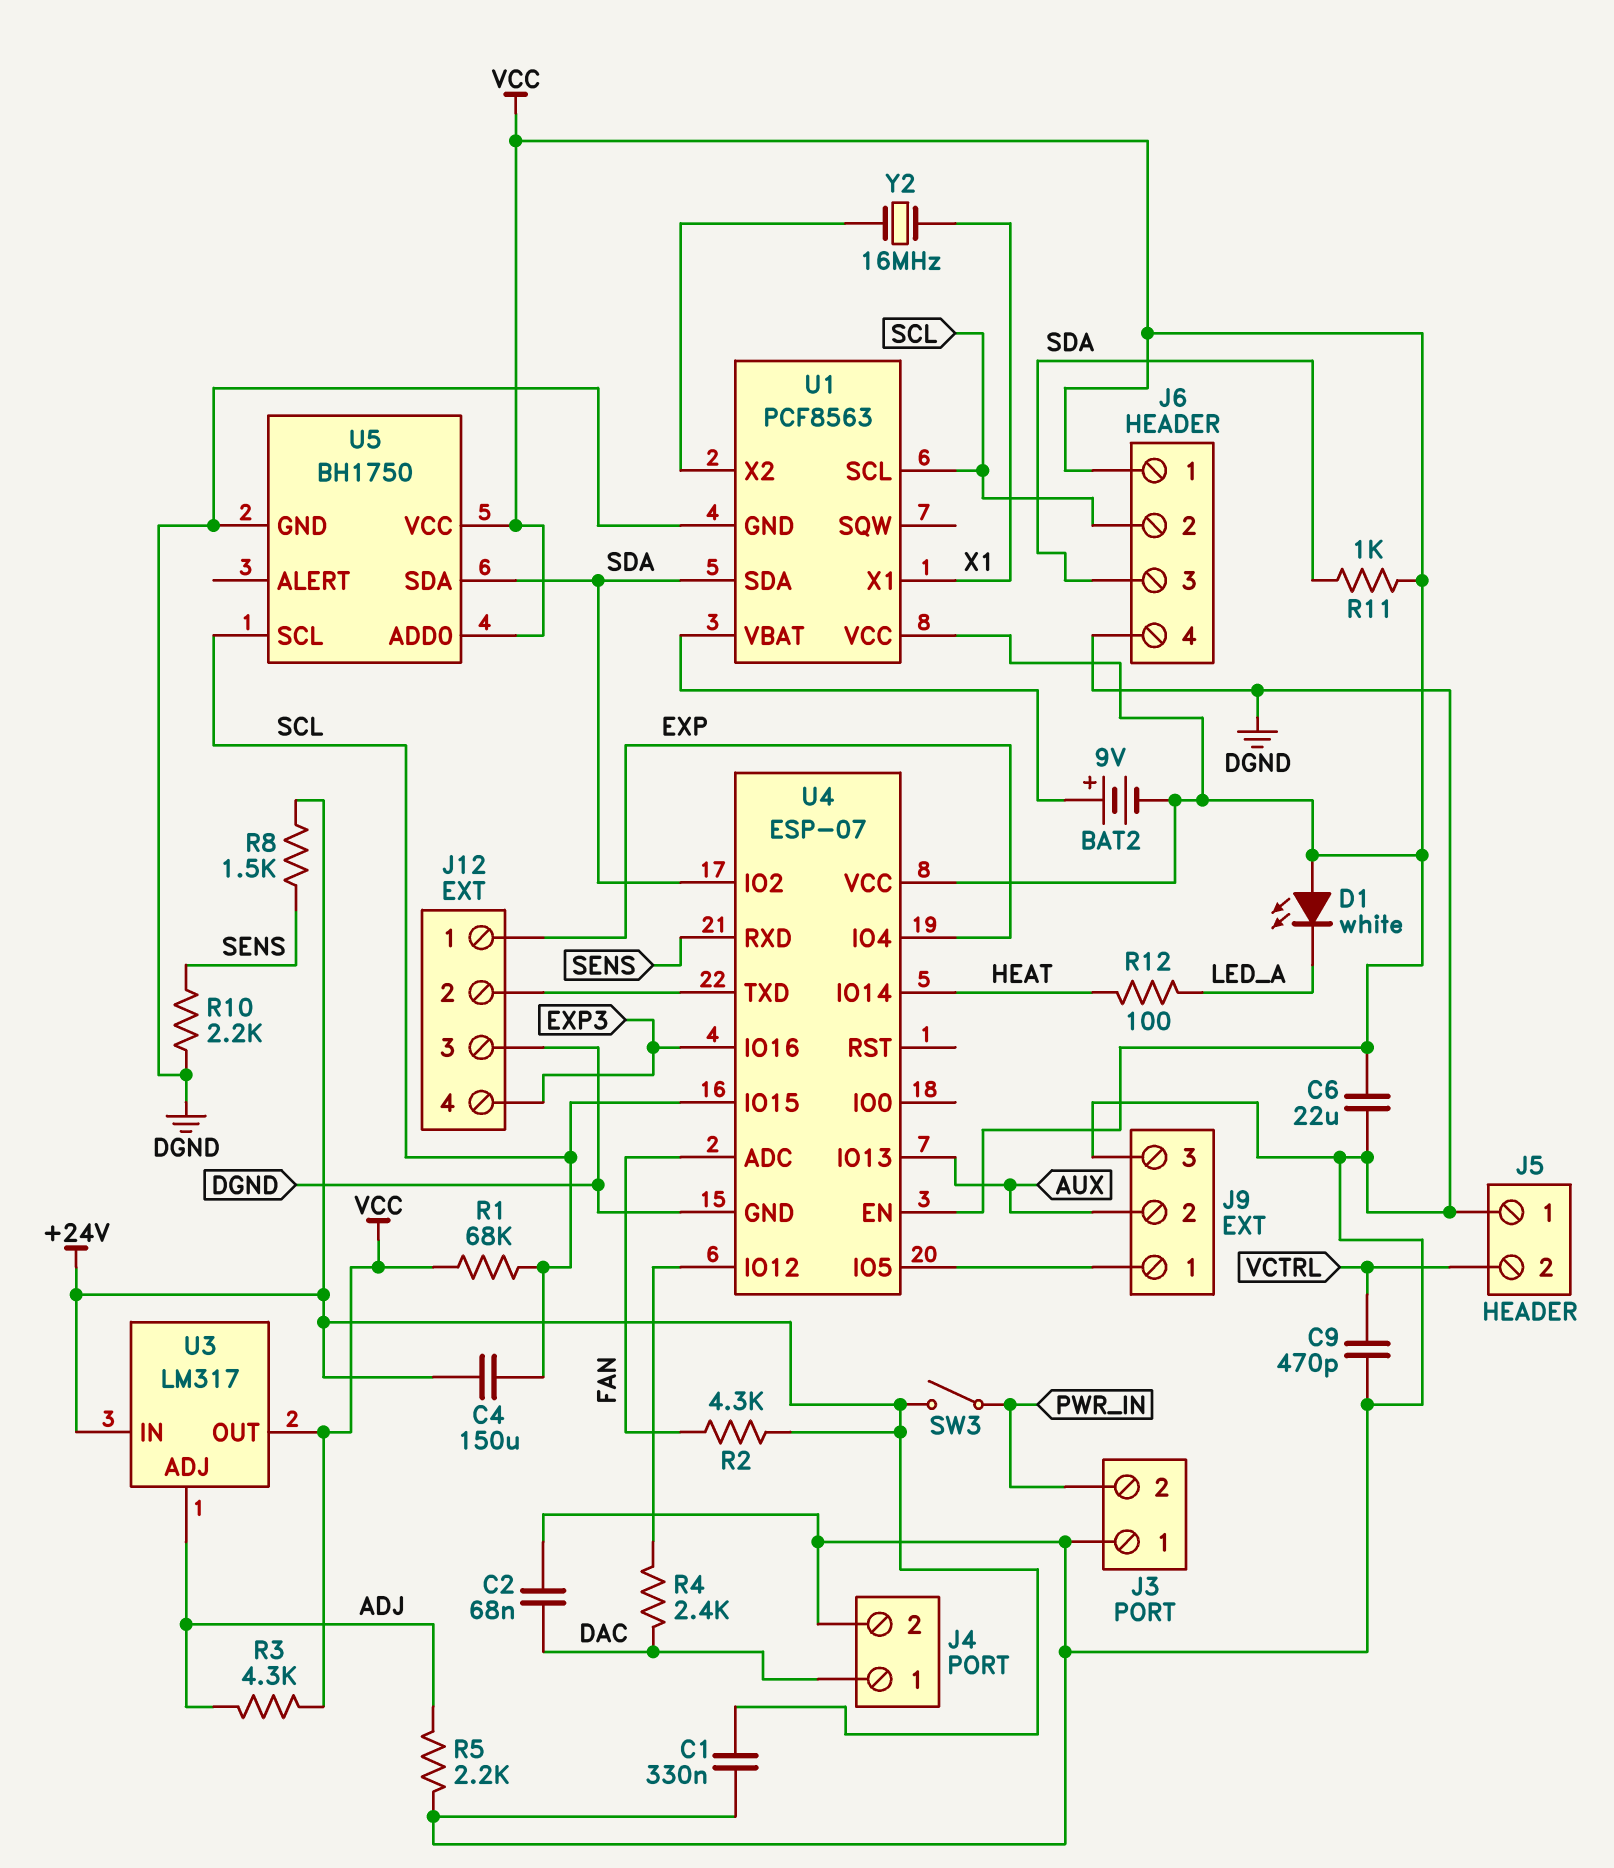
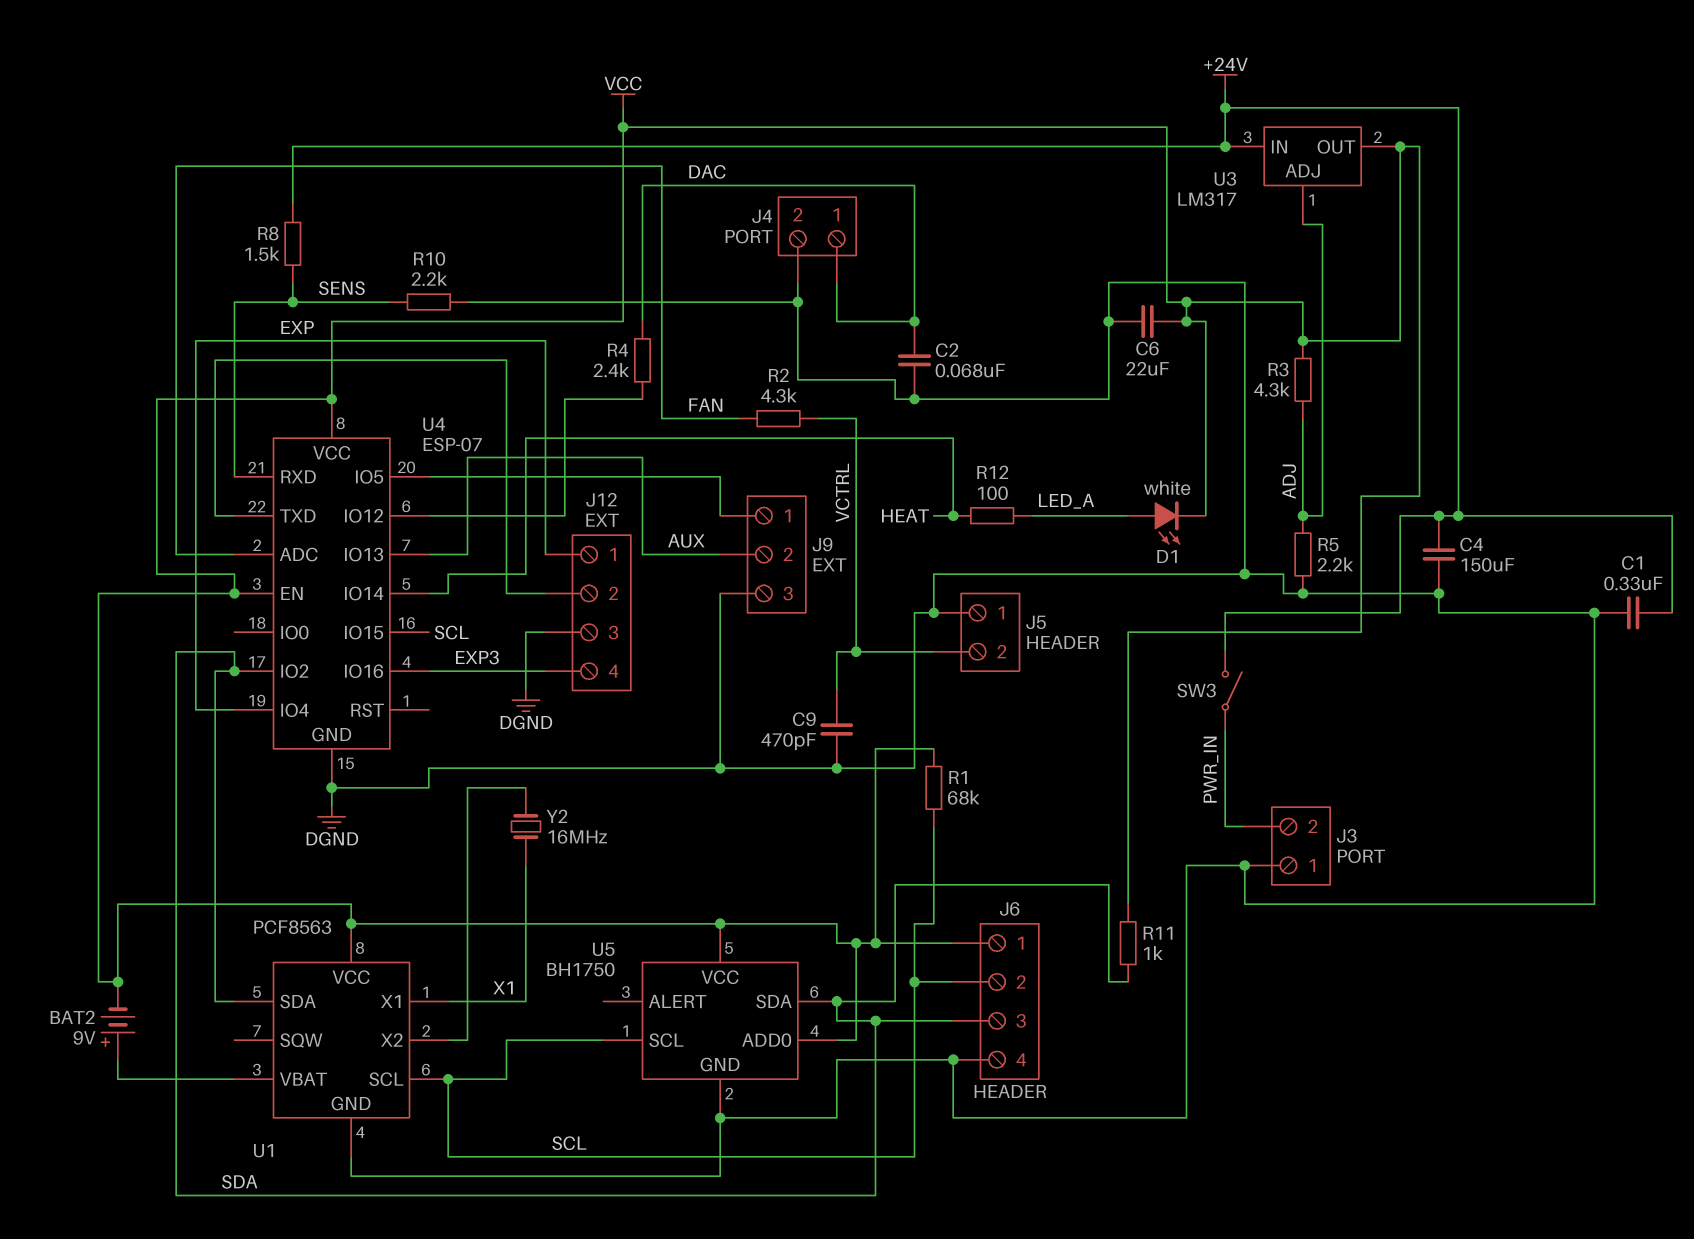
C4: 150uF (+24V, SCL) -> 150uF (+24V, DGND)
D1: LED white (A VCC, K LED_A) -> LED white (A LED_A, K VCC)
R2: 4.3k (+24V, FAN) -> 4.3k (FAN, VCTRL)

